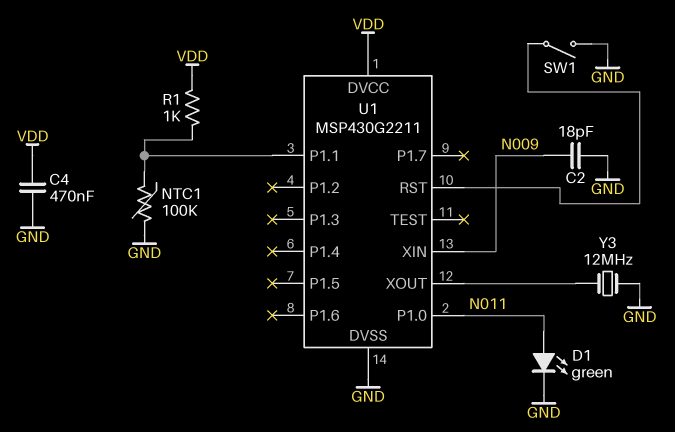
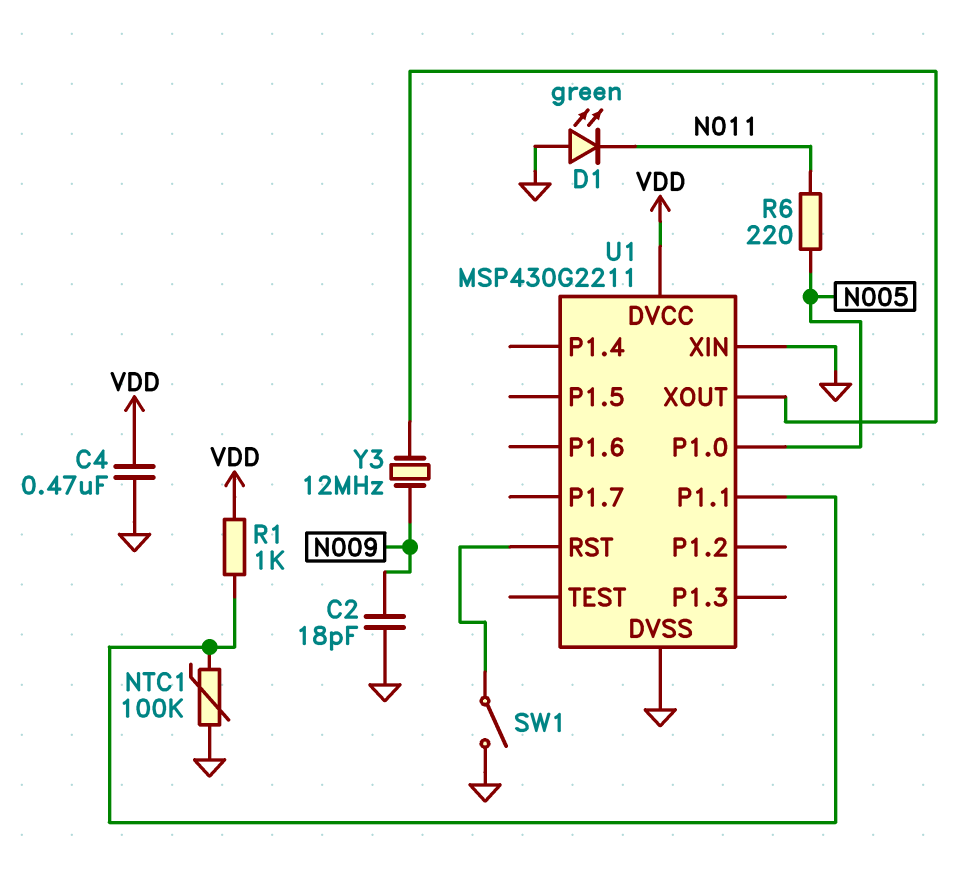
D1: LED green (A N011, K GND) -> LED green (A GND, K N011)
R6: none -> 220 (N005, N011)
U1 pin P1.0: N011 -> N005
U1 pin XIN: N009 -> GND
Y3: 12MHz (GND, U1/XOUT) -> 12MHz (N009, U1/XOUT)

